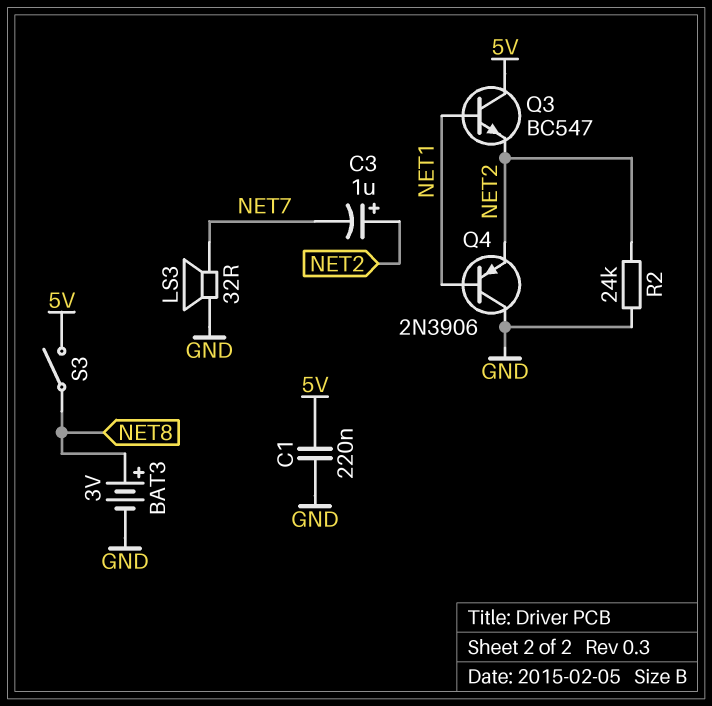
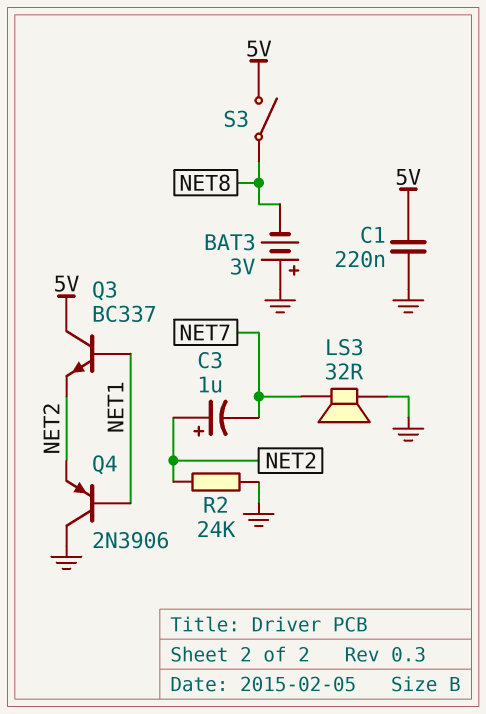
BAT3: 3V (plus NET8, minus GND) -> 3V (plus GND, minus NET8)
Q3: NPN BC547 (B NET1, C 5V, E NET2) -> NPN BC337 (B NET1, C 5V, E NET2)

